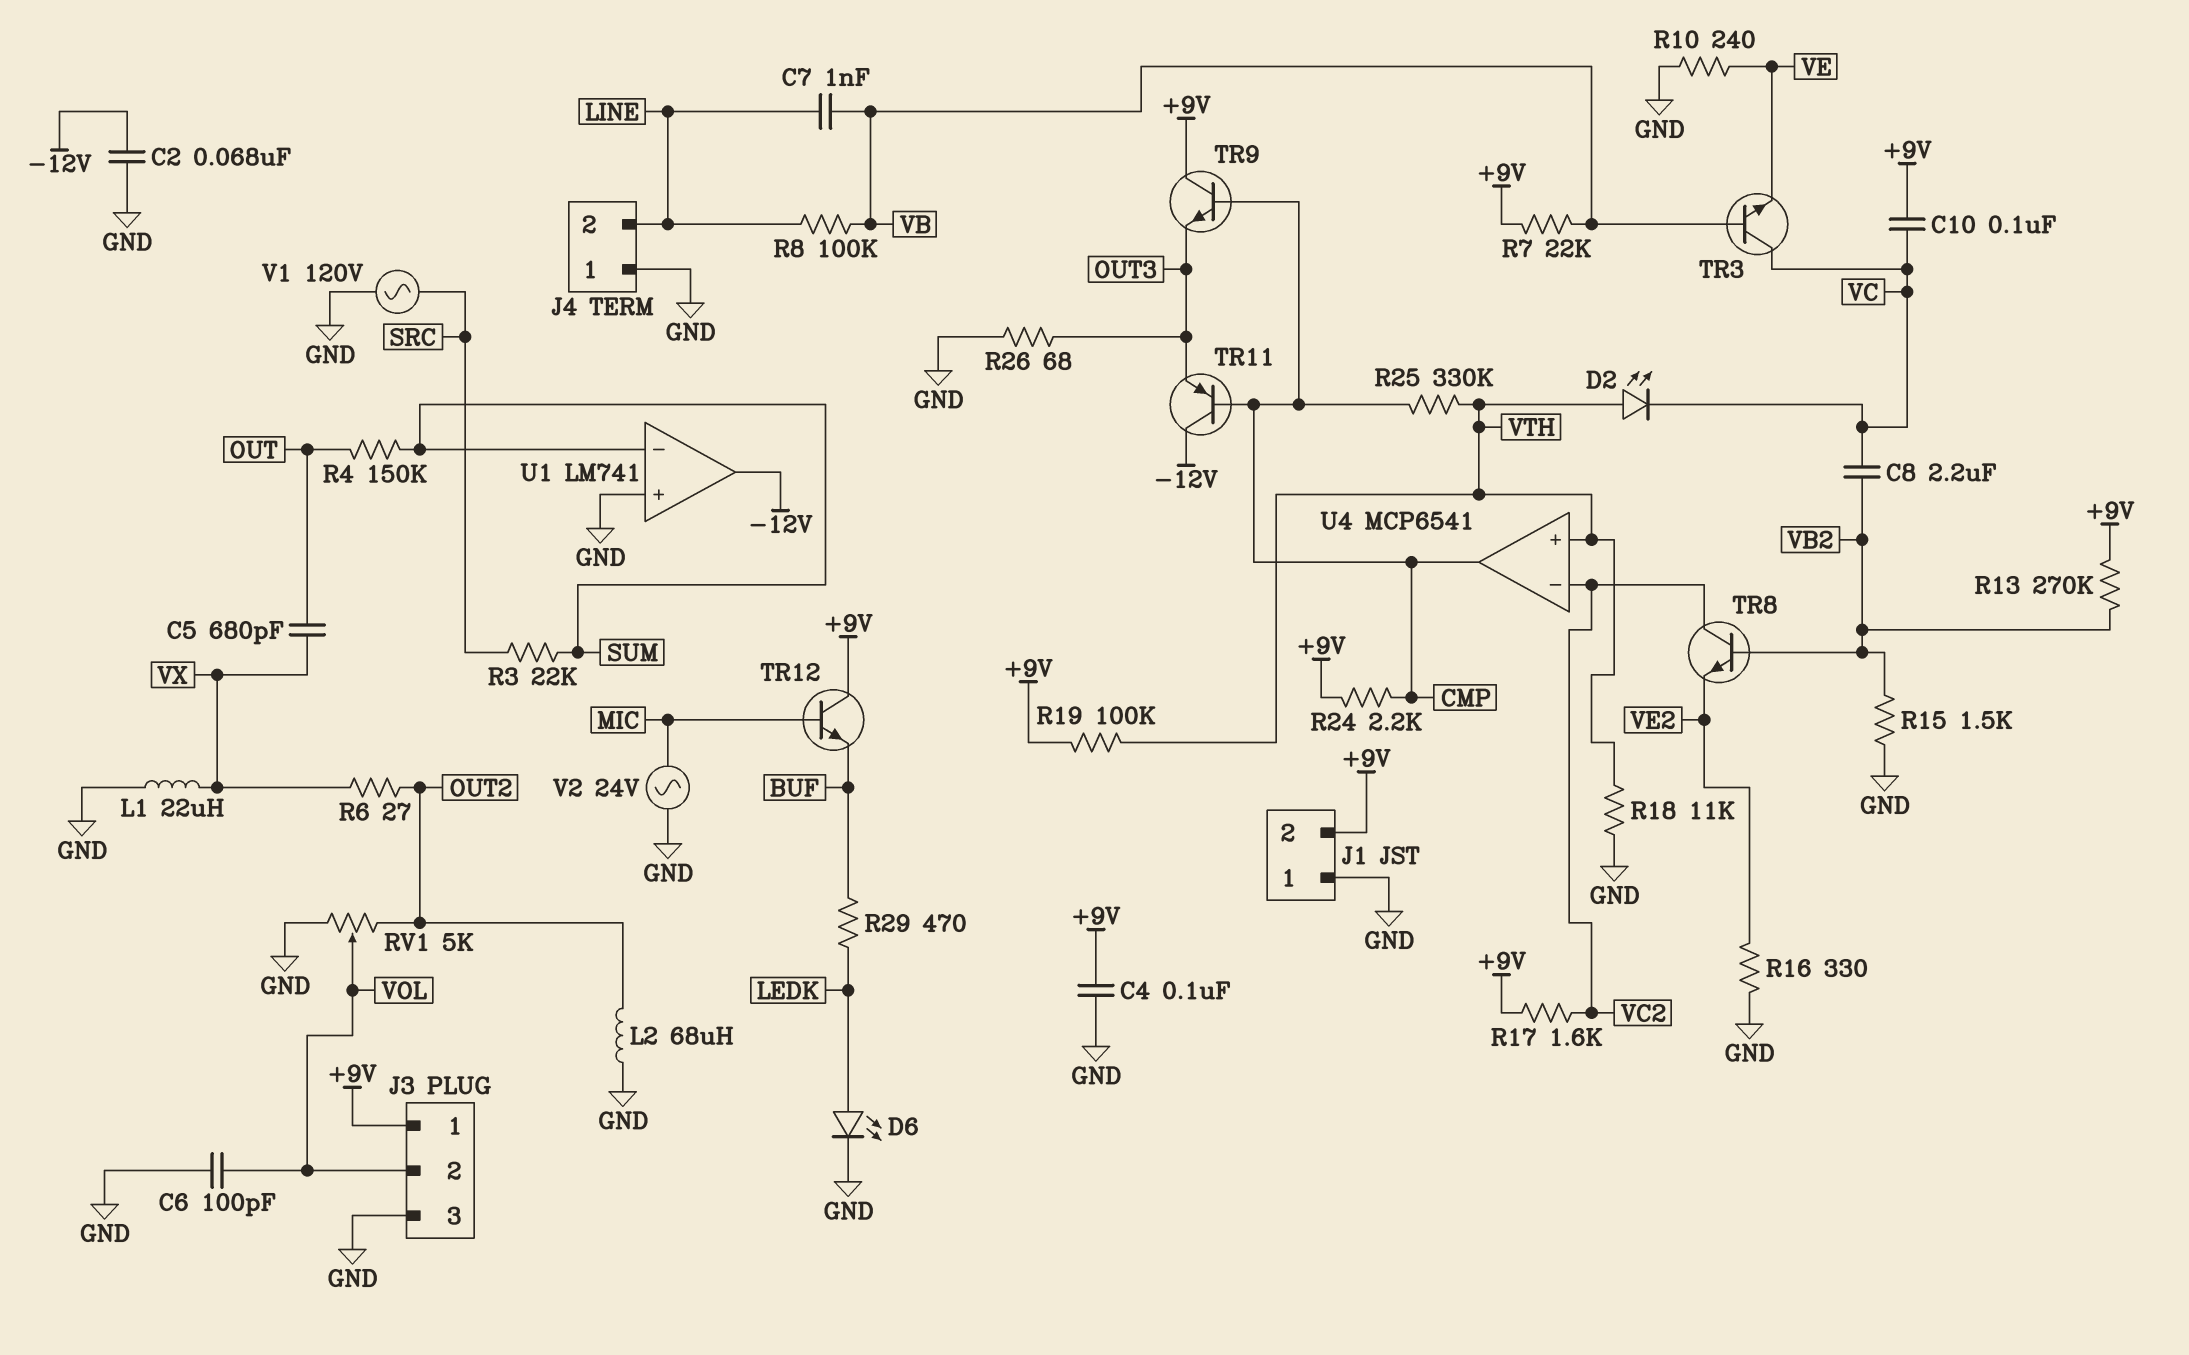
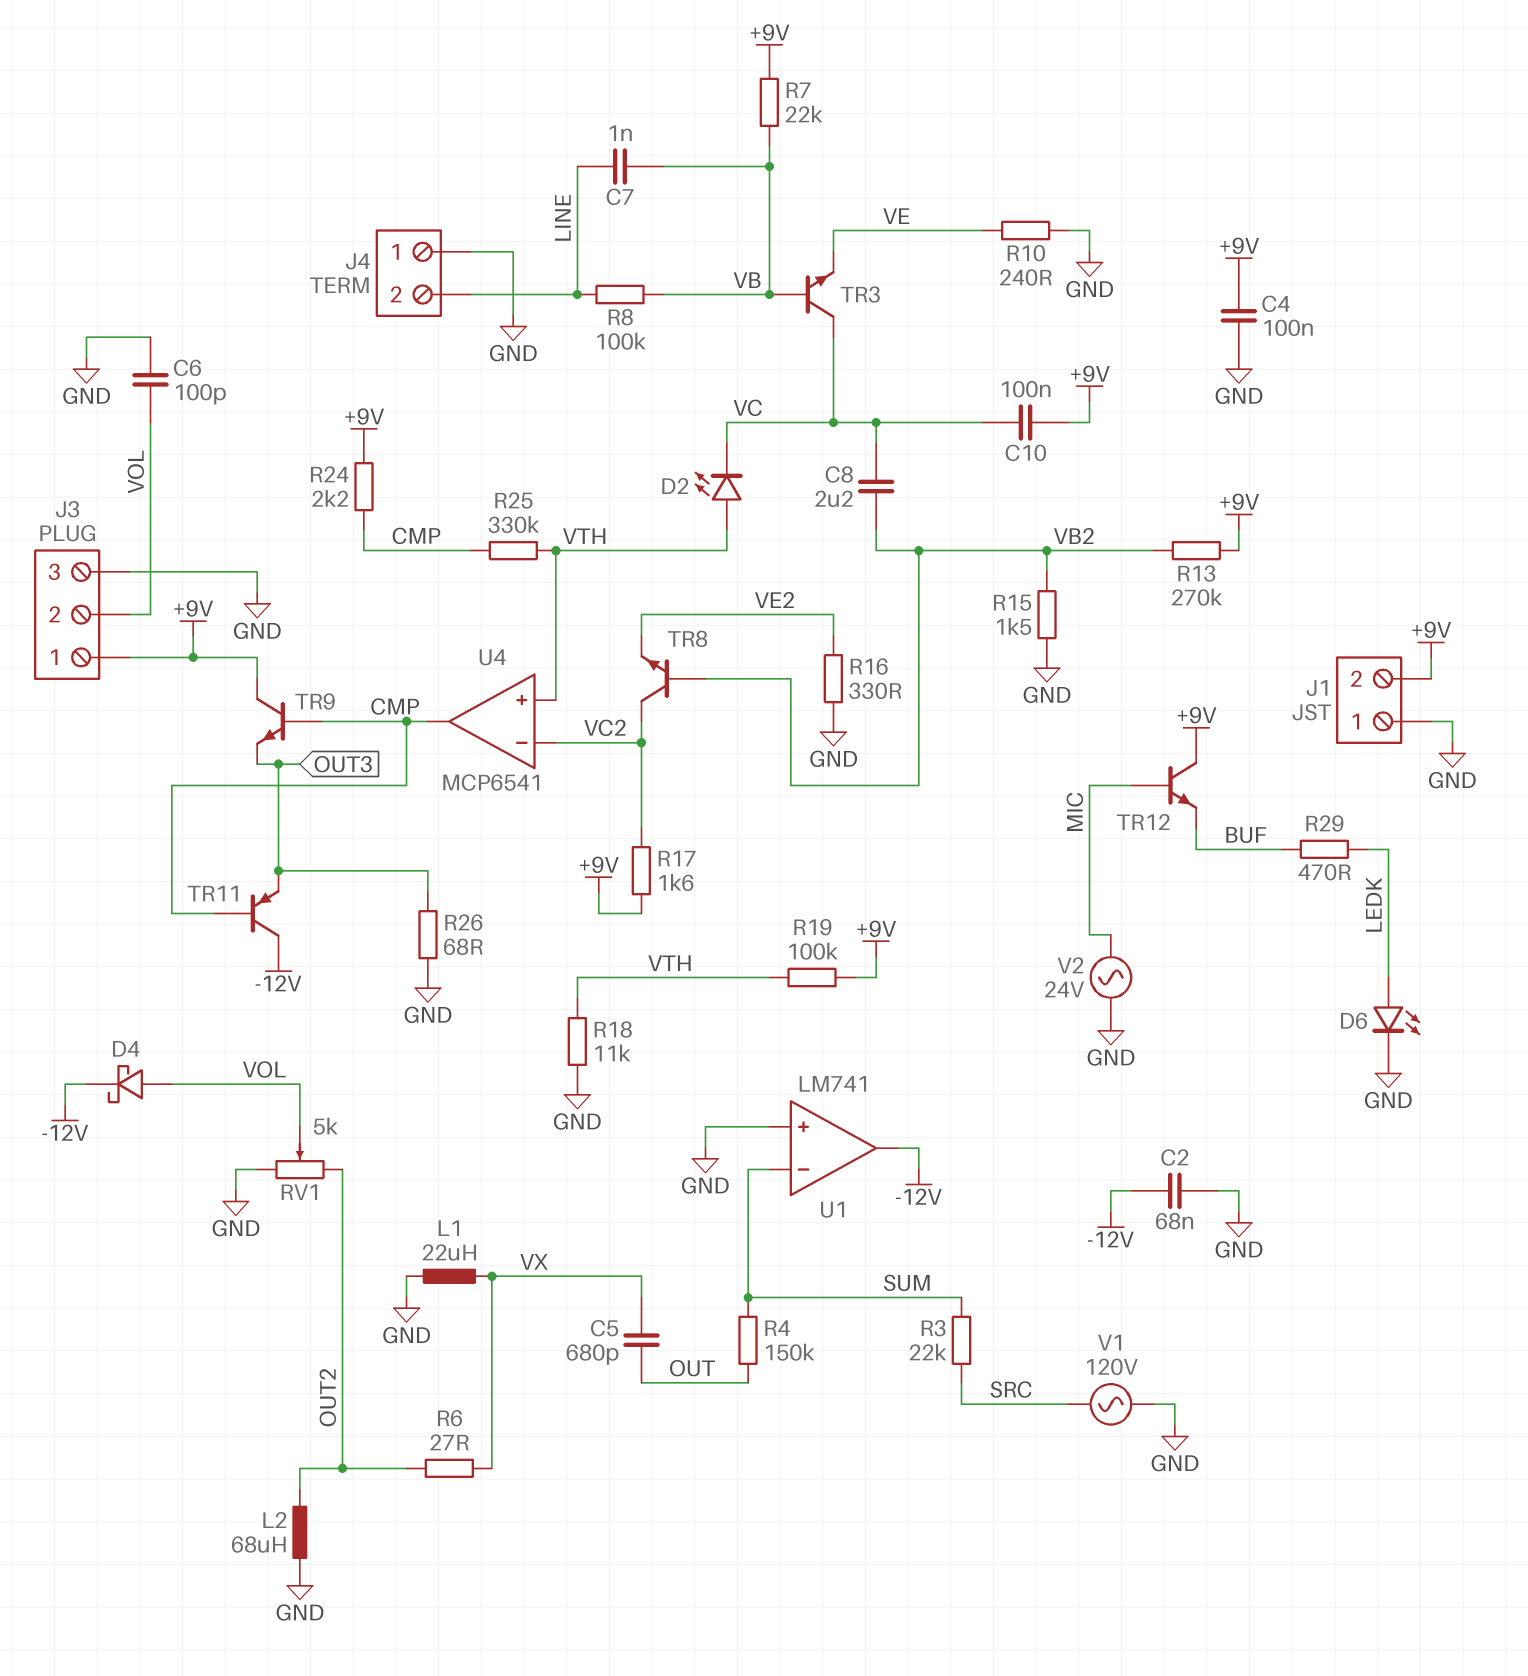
D4: none -> schottky (A VOL, K -12V)

